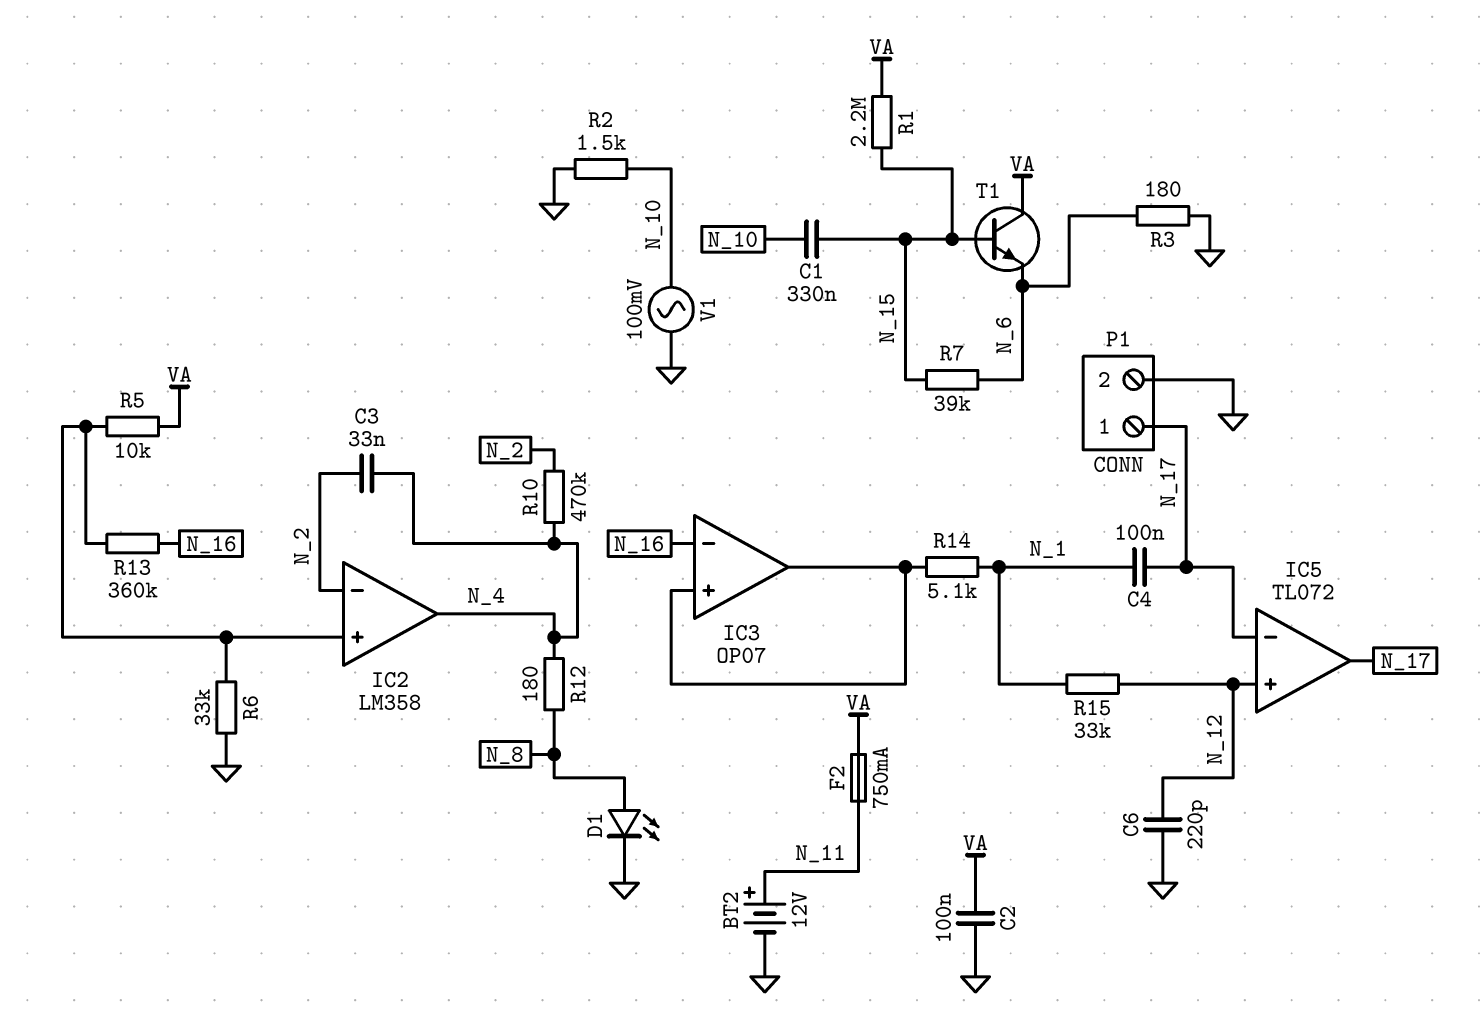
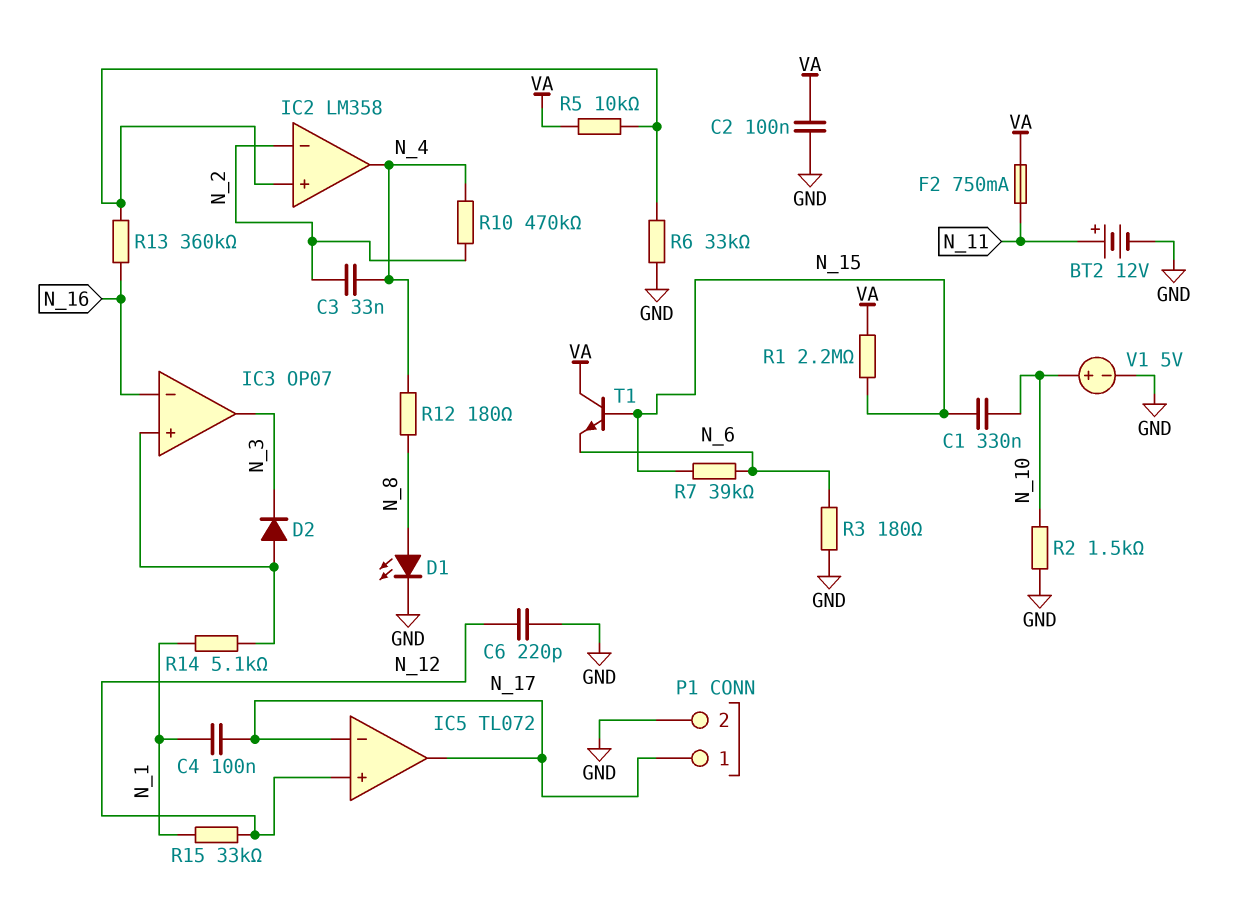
D2: none -> diode (A IC3/in+, K N_3)
IC3 pin out: IC3/in+ -> N_3
V1: AC 100mV (GND, N_10) -> 5V (plus N_10, minus GND)

